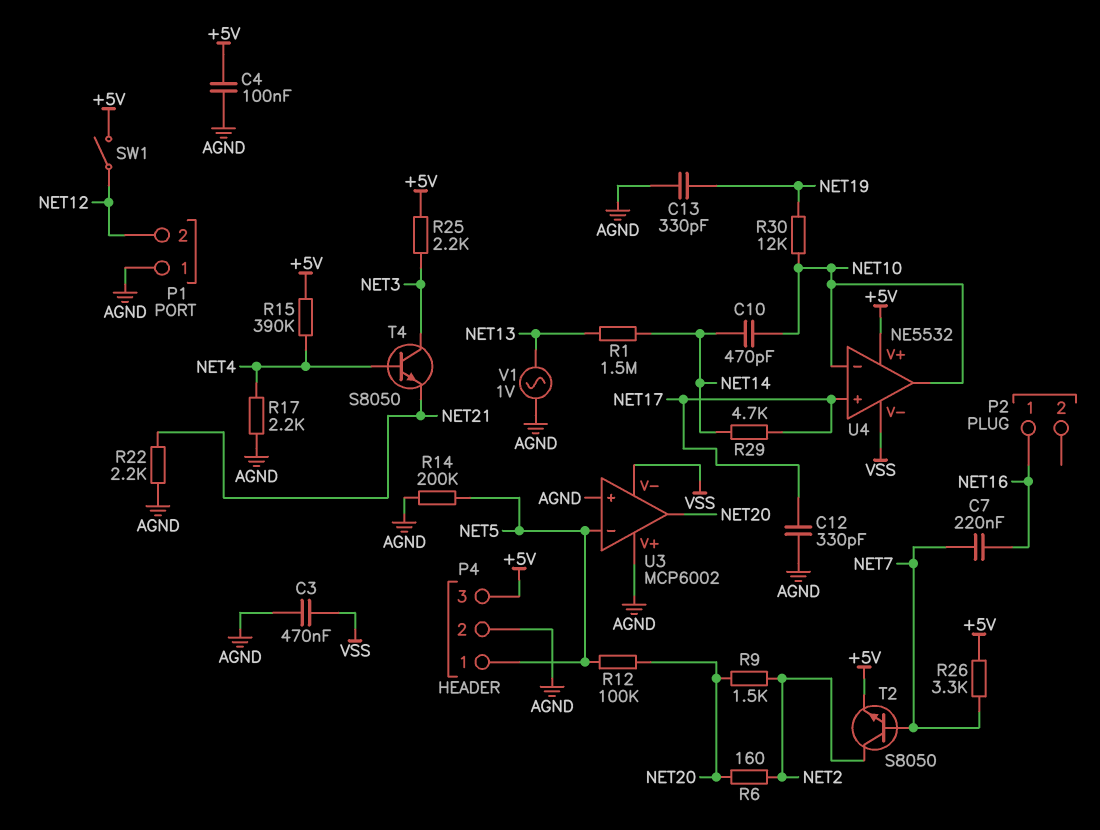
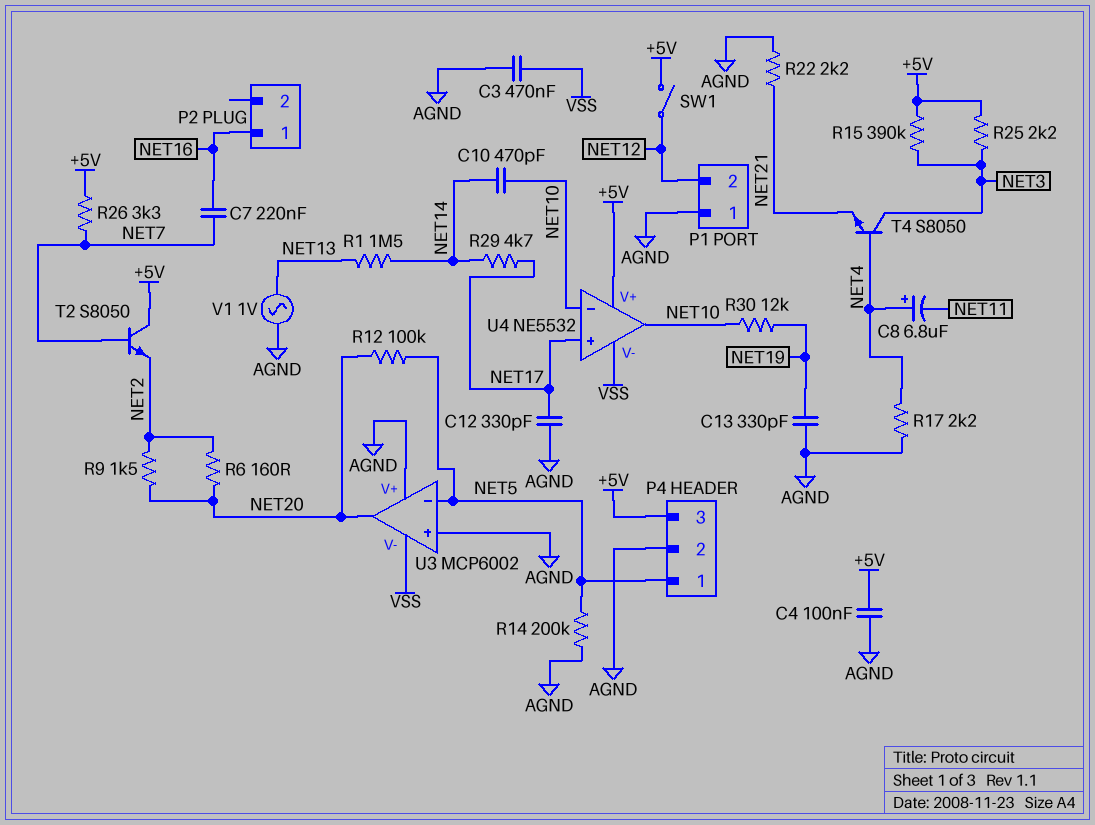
C8: none -> 6.8uF (plus NET4, minus NET11)
R15: 390k (+5V, NET4) -> 390k (+5V, NET3)
T2: NPN S8050 (B NET7, C NET2, E +5V) -> NPN S8050 (B NET7, C +5V, E NET2)

